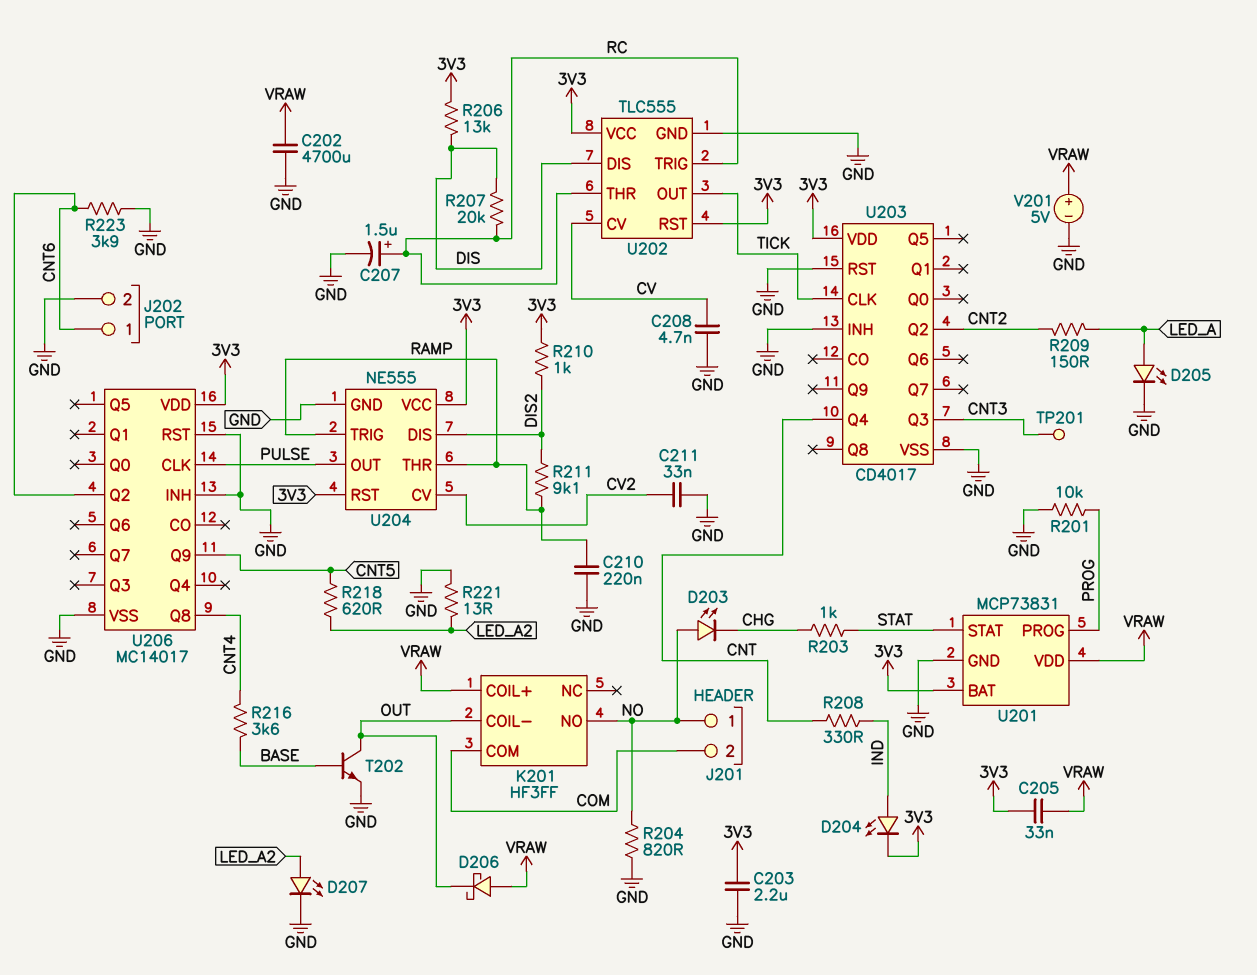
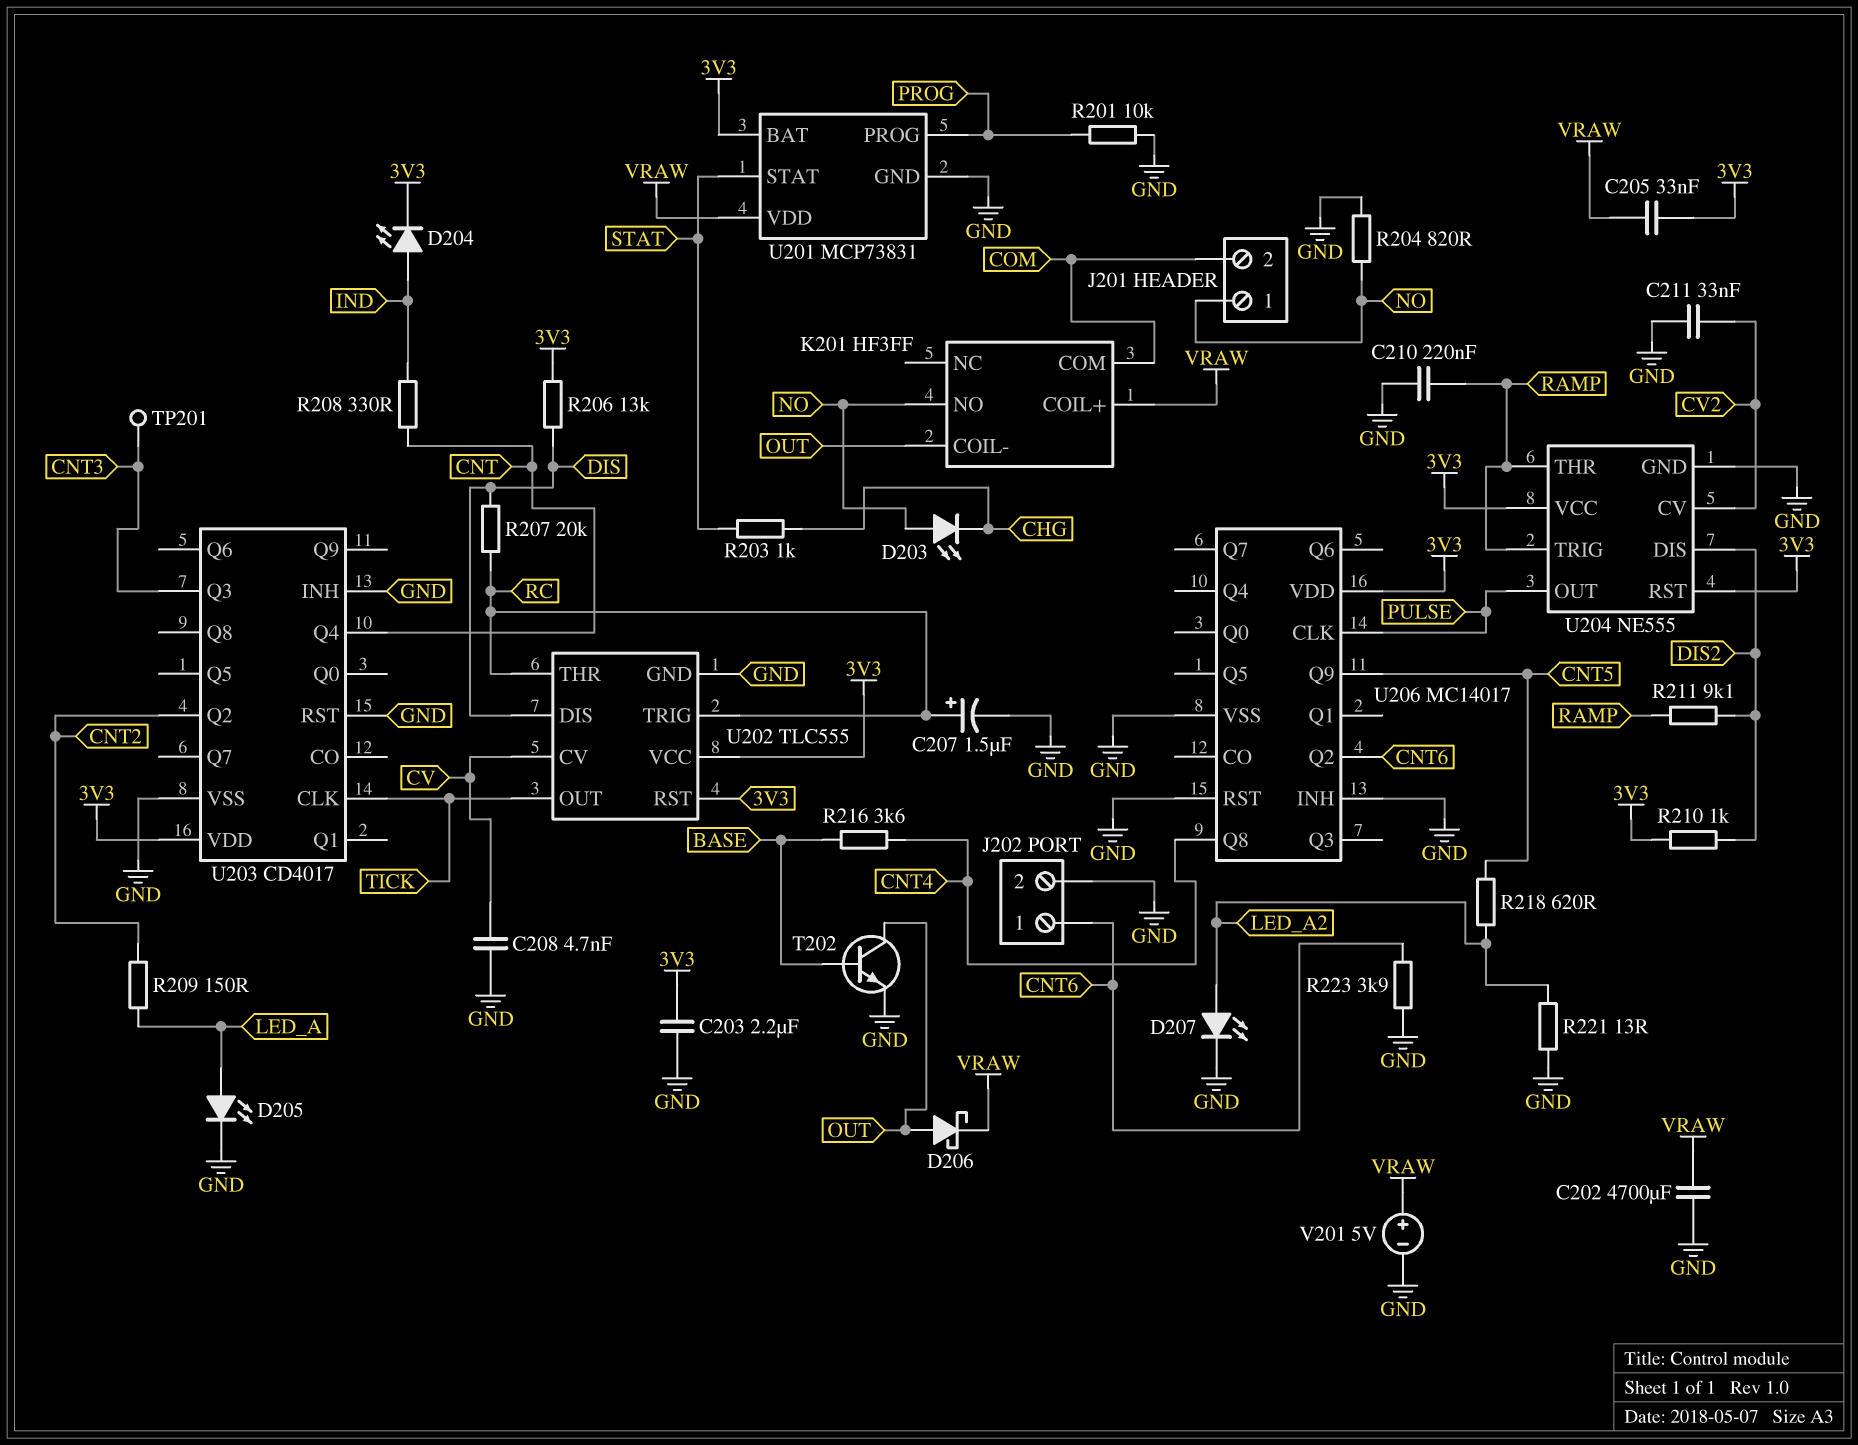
D206: schottky (A VRAW, K OUT) -> schottky (A OUT, K VRAW)

